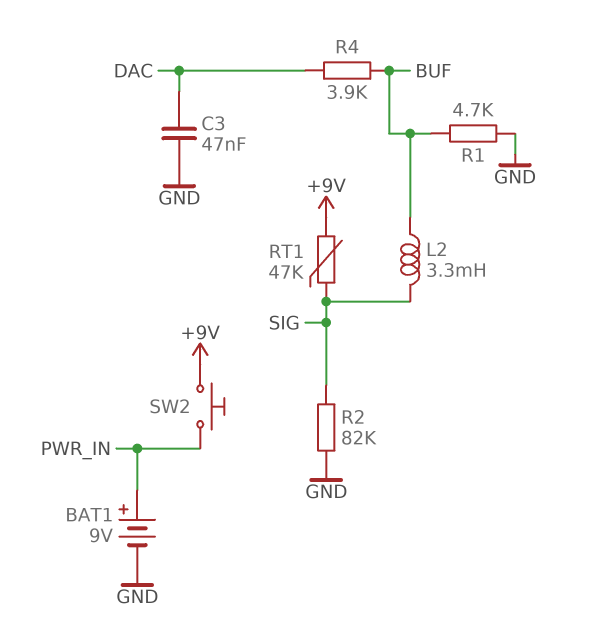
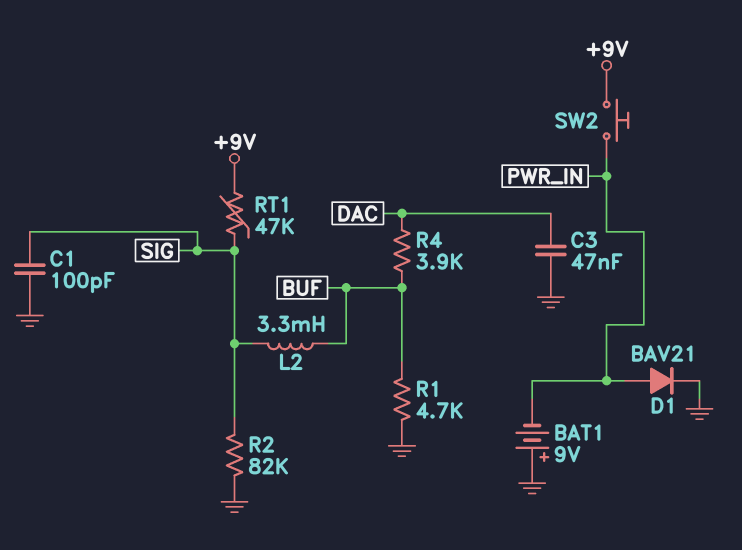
BAT1: 9V (plus PWR_IN, minus GND) -> 9V (plus GND, minus PWR_IN)
C1: none -> 100pF (GND, SIG)
D1: none -> diode BAV21 (A PWR_IN, K GND)

